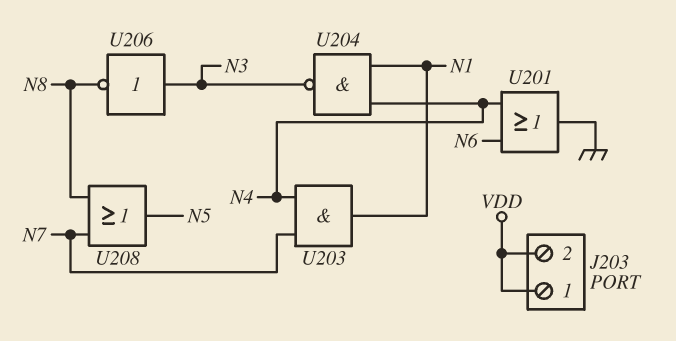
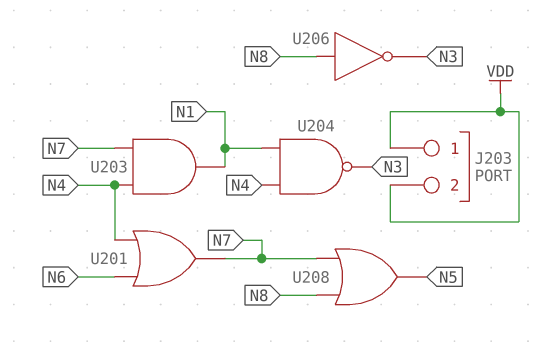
U201: OR (in N4, in N6, out GND) -> OR (in N4, in N6, out N7)
U206: NOT (in N3, out N8) -> NOT (in N8, out N3)

